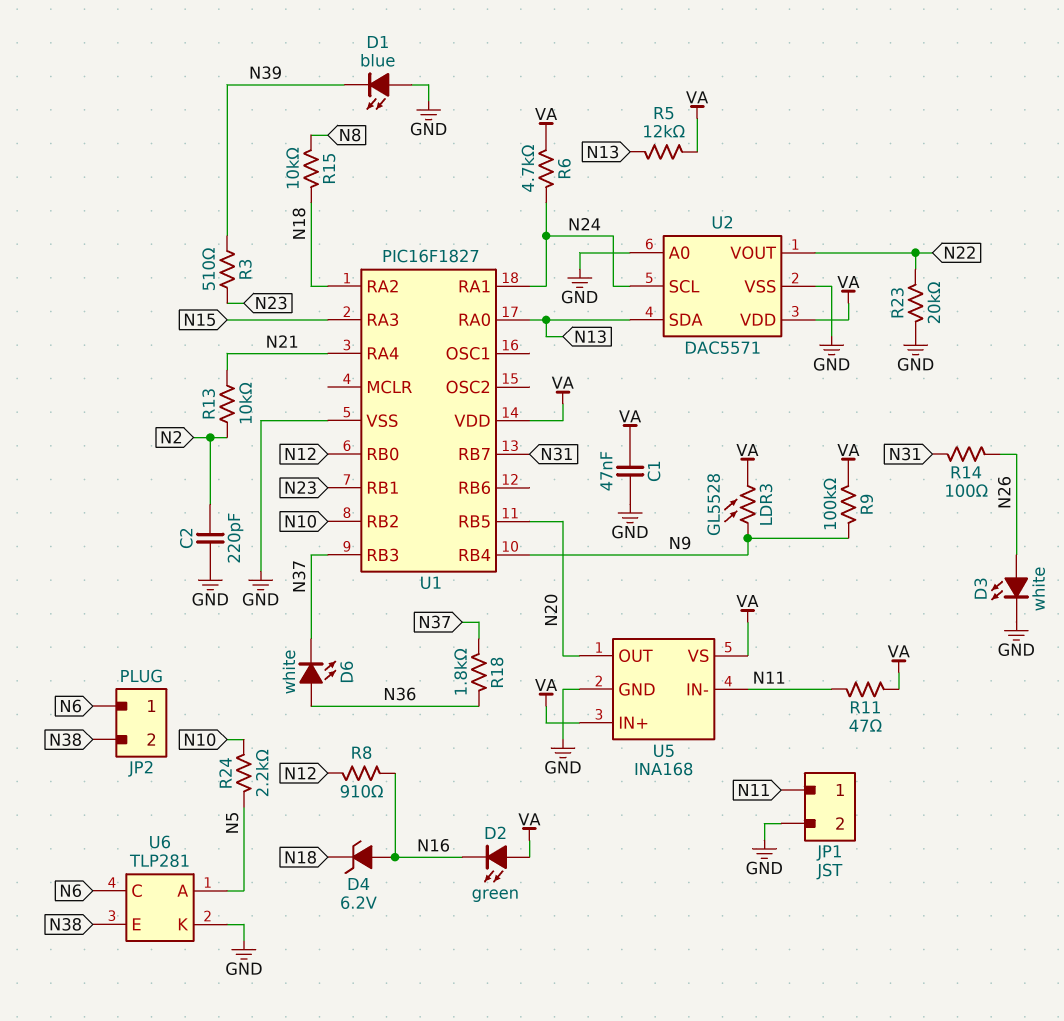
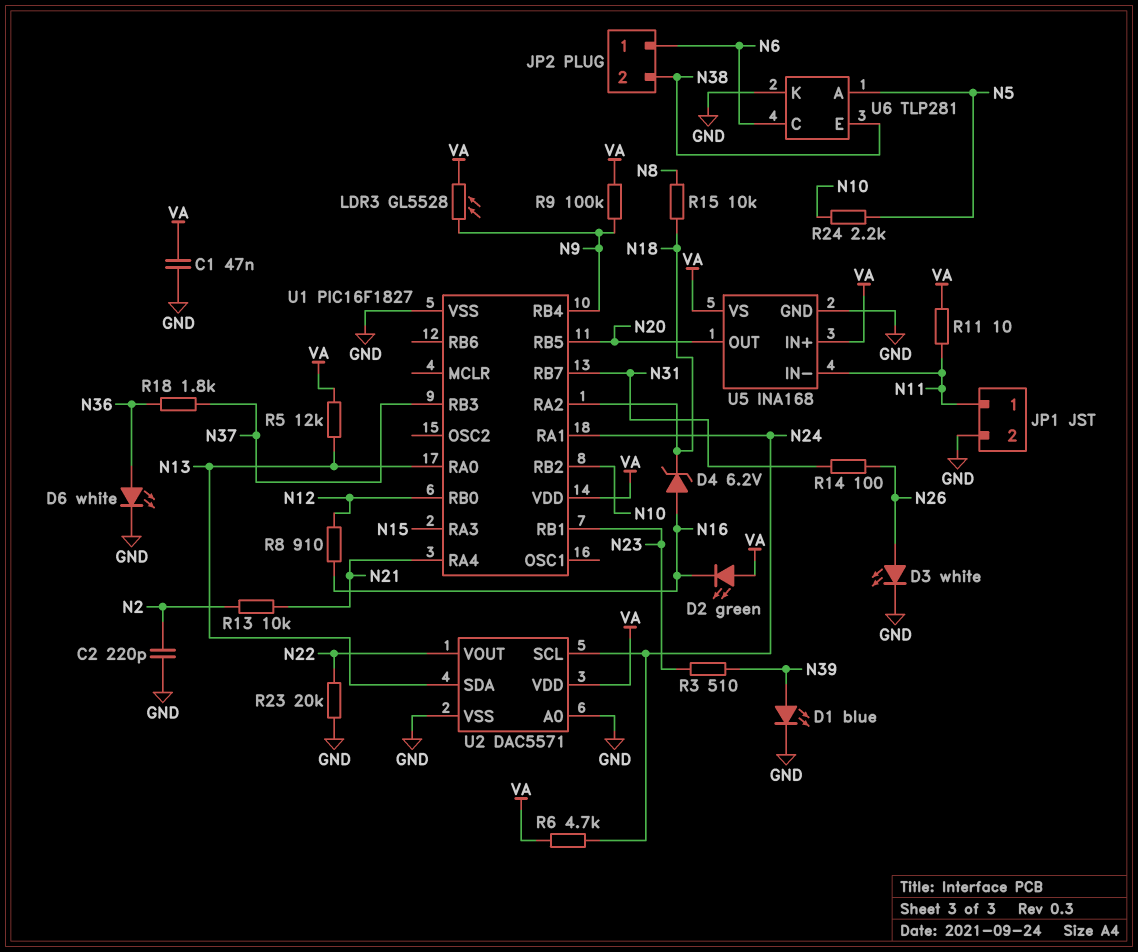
D1: LED blue (A GND, K N39) -> LED blue (A N39, K GND)
D6: LED white (A N36, K N37) -> LED white (A N36, K GND)
R11: 47 (N11, VA) -> 10 (N11, VA)

